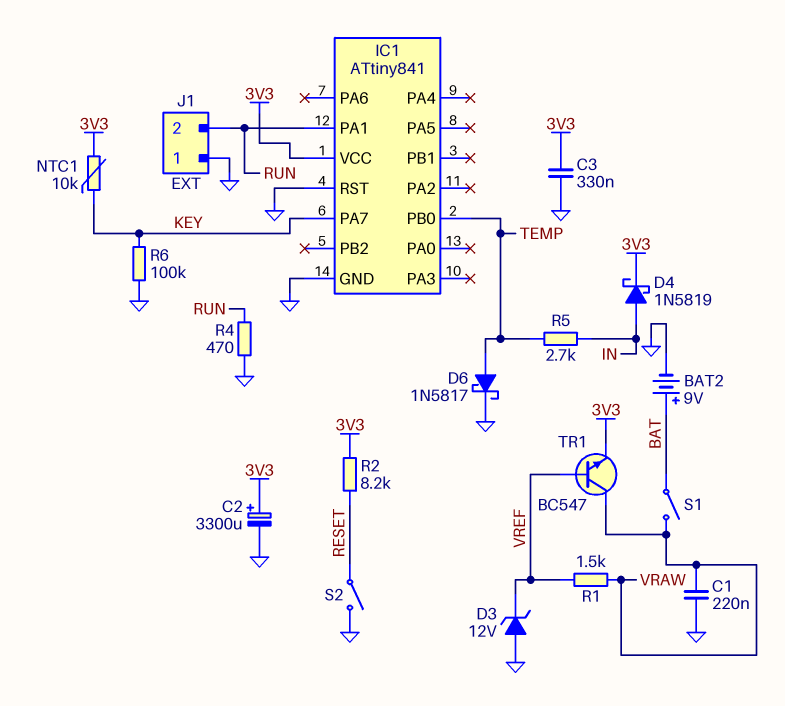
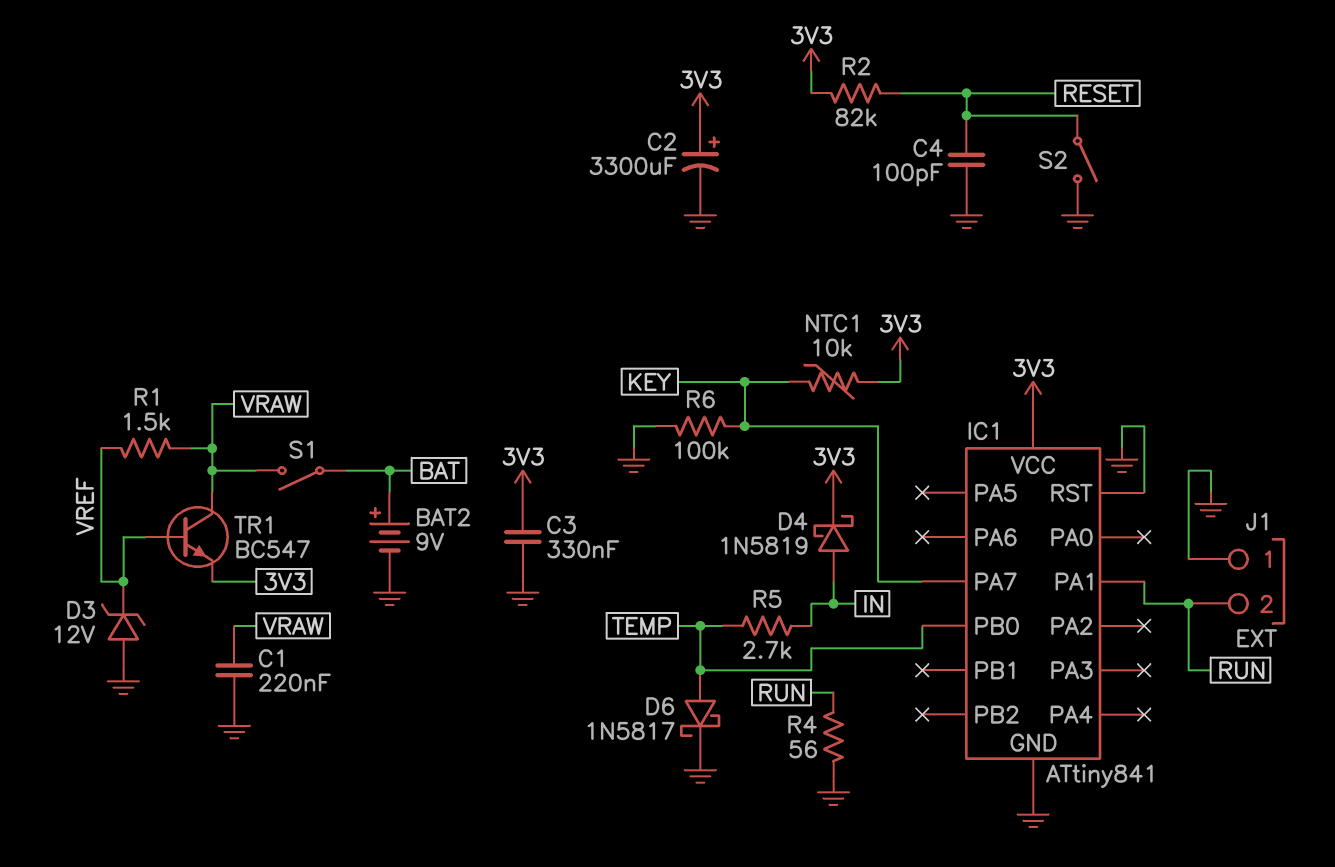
C4: none -> 100pF (GND, RESET)
R2: 8.2k (3V3, RESET) -> 82k (3V3, RESET)
R4: 470 (GND, RUN) -> 56 (GND, RUN)

